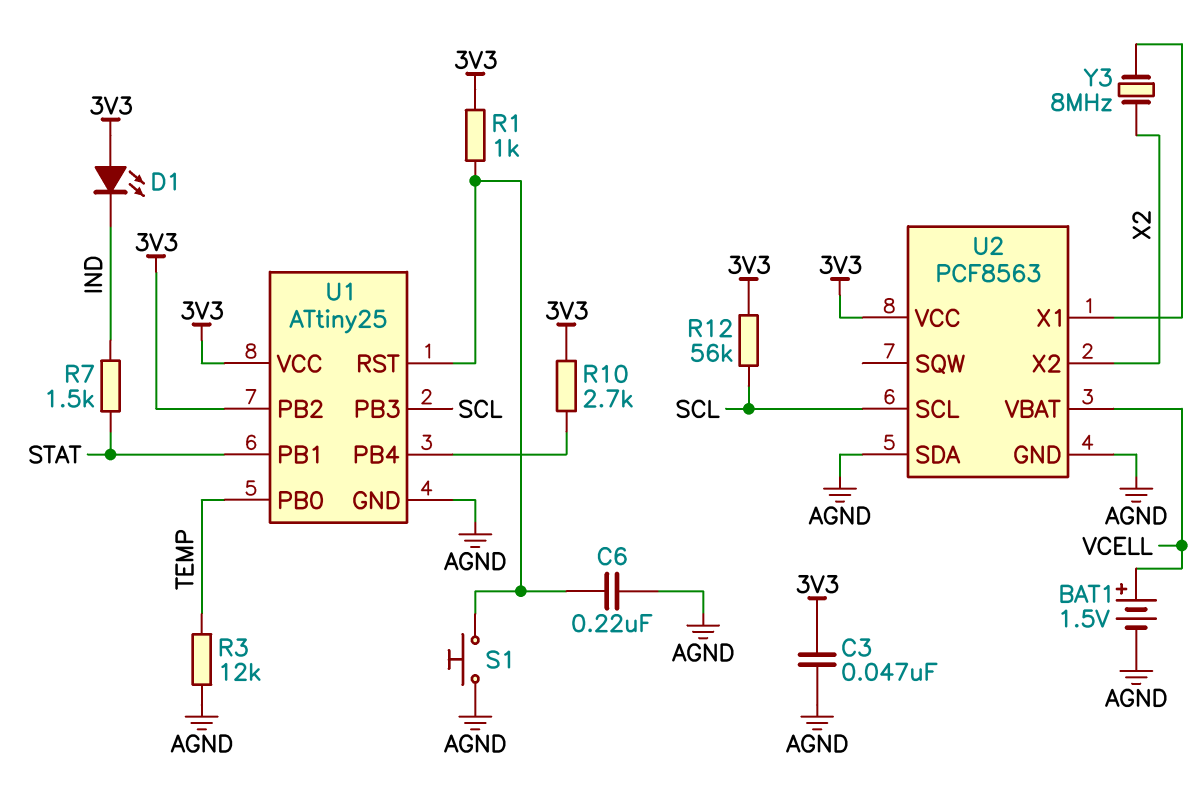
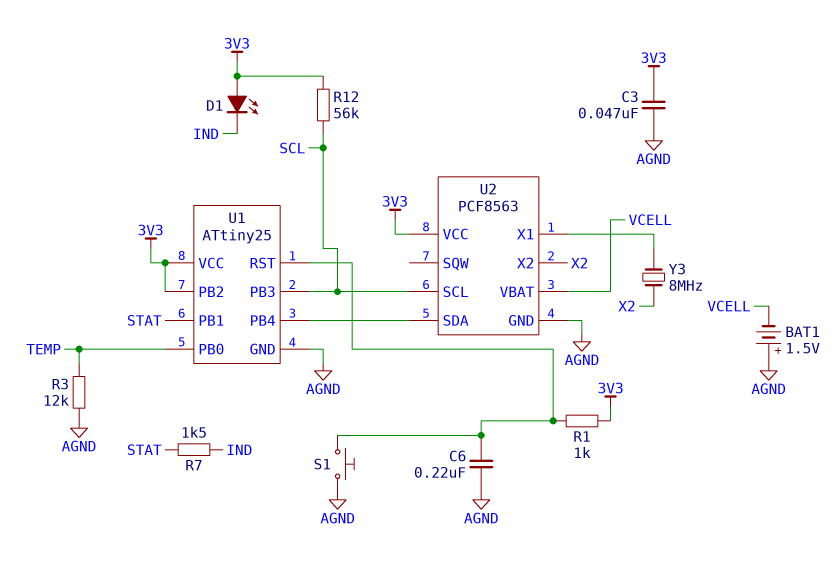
BAT1: 1.5V (plus VCELL, minus AGND) -> 1.5V (plus AGND, minus VCELL)
R10: 2.7k (3V3, U1/PB4) -> none
U2 pin SDA: AGND -> U1/PB4

